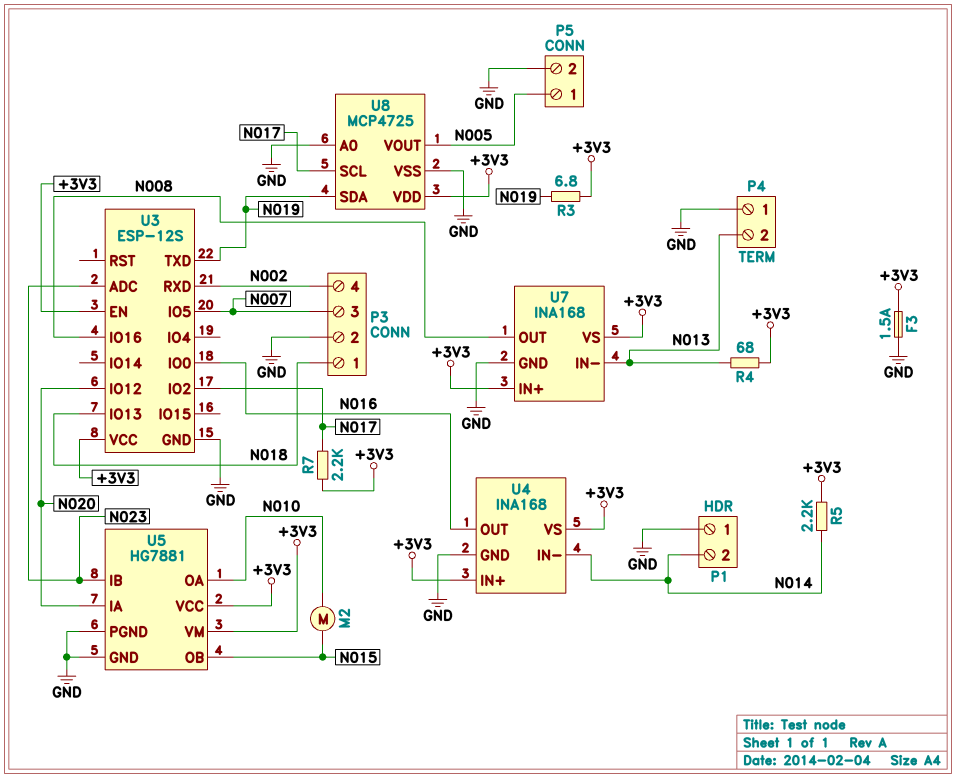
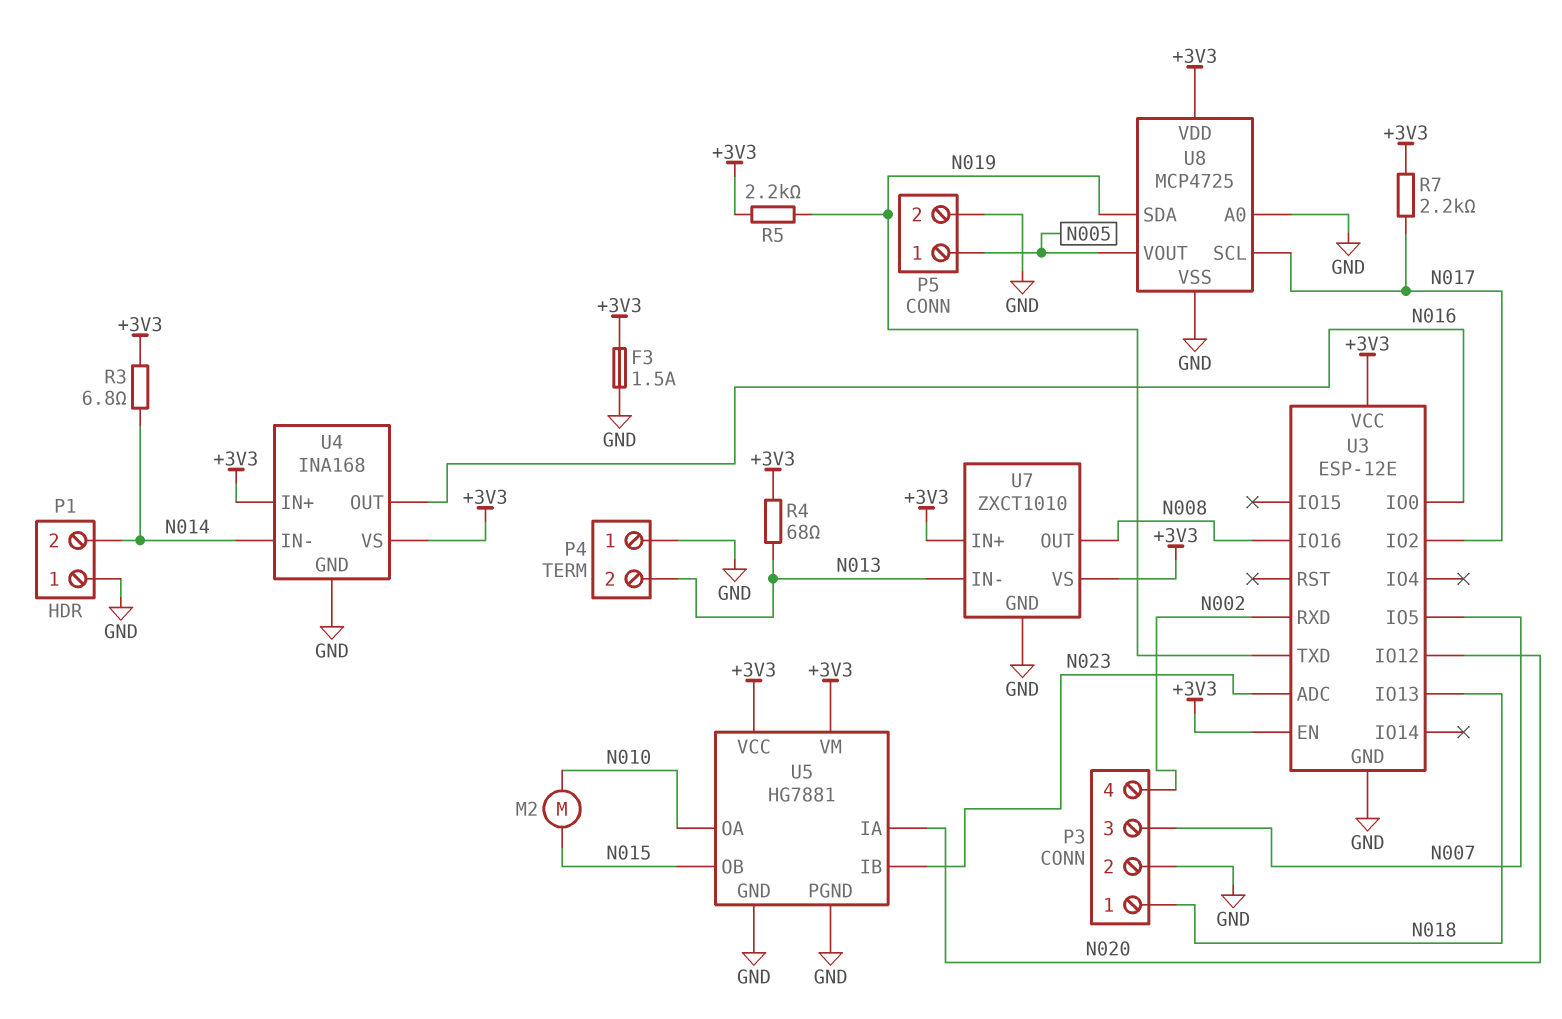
R3: 6.8 (+3V3, N019) -> 6.8 (+3V3, N014)
R5: 2.2k (+3V3, N014) -> 2.2k (+3V3, N019)
U3: ESP-12S -> ESP-12E
U7: INA168 -> ZXCT1010

